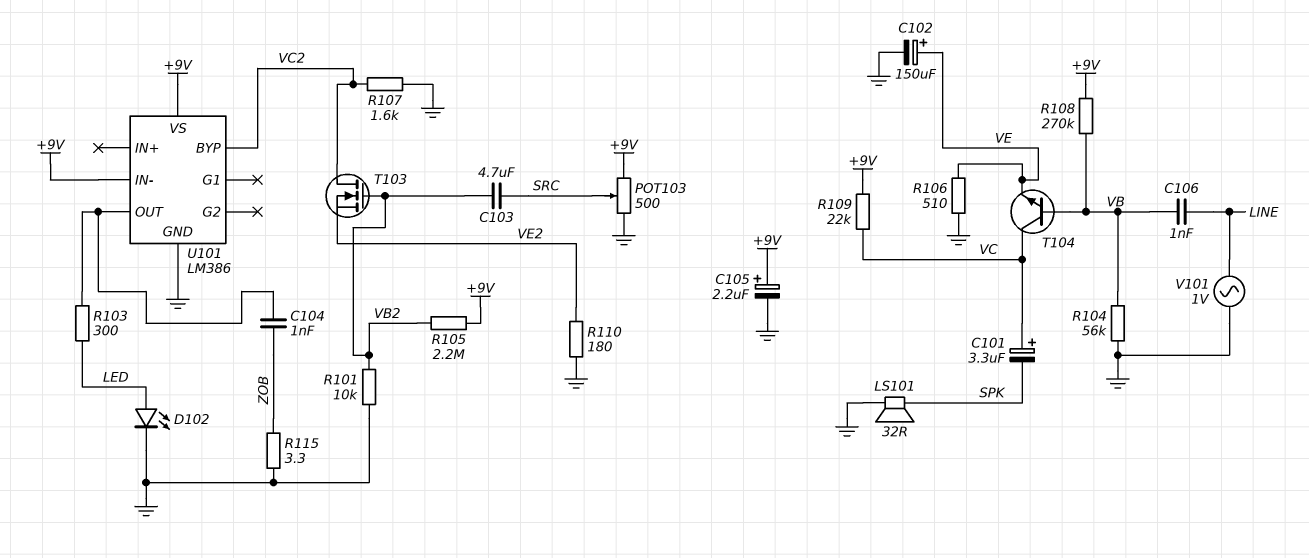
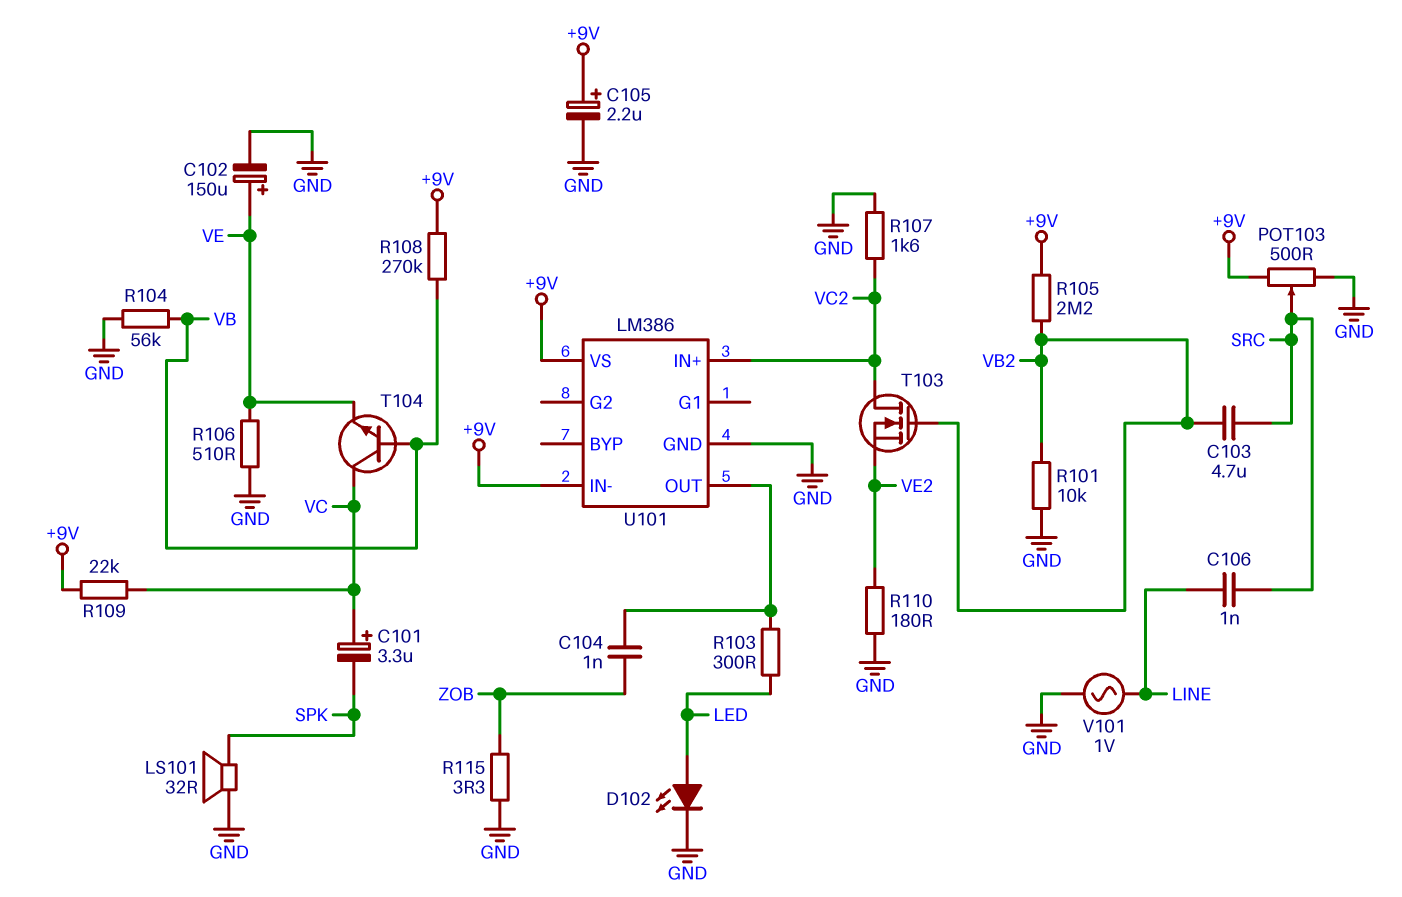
C106: 1nF (LINE, VB) -> 1nF (LINE, SRC)
U101 pin BYP: VC2 -> none
U101 pin IN+: none -> VC2

